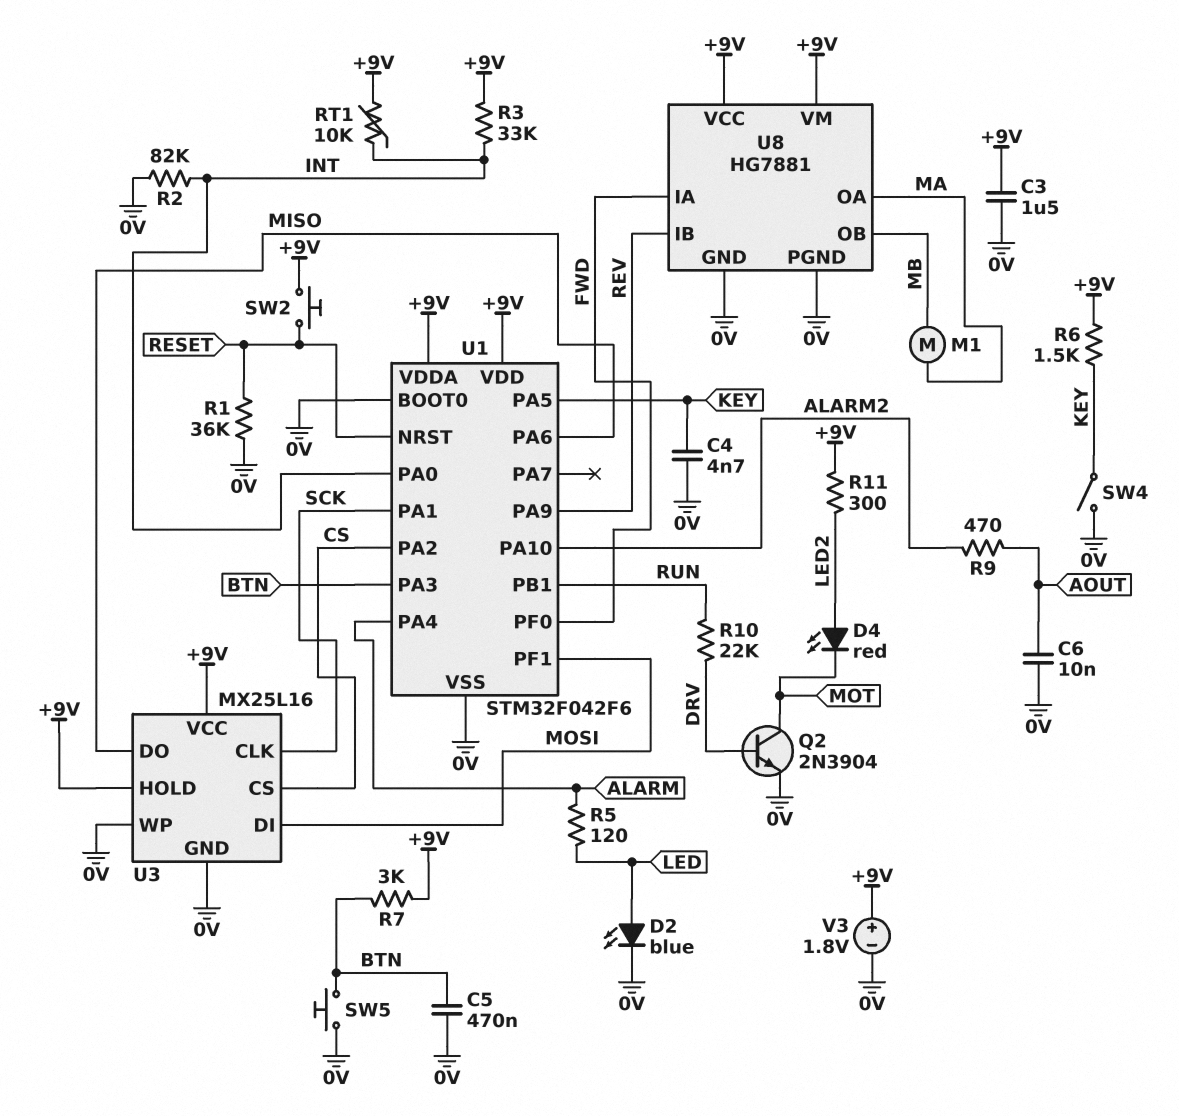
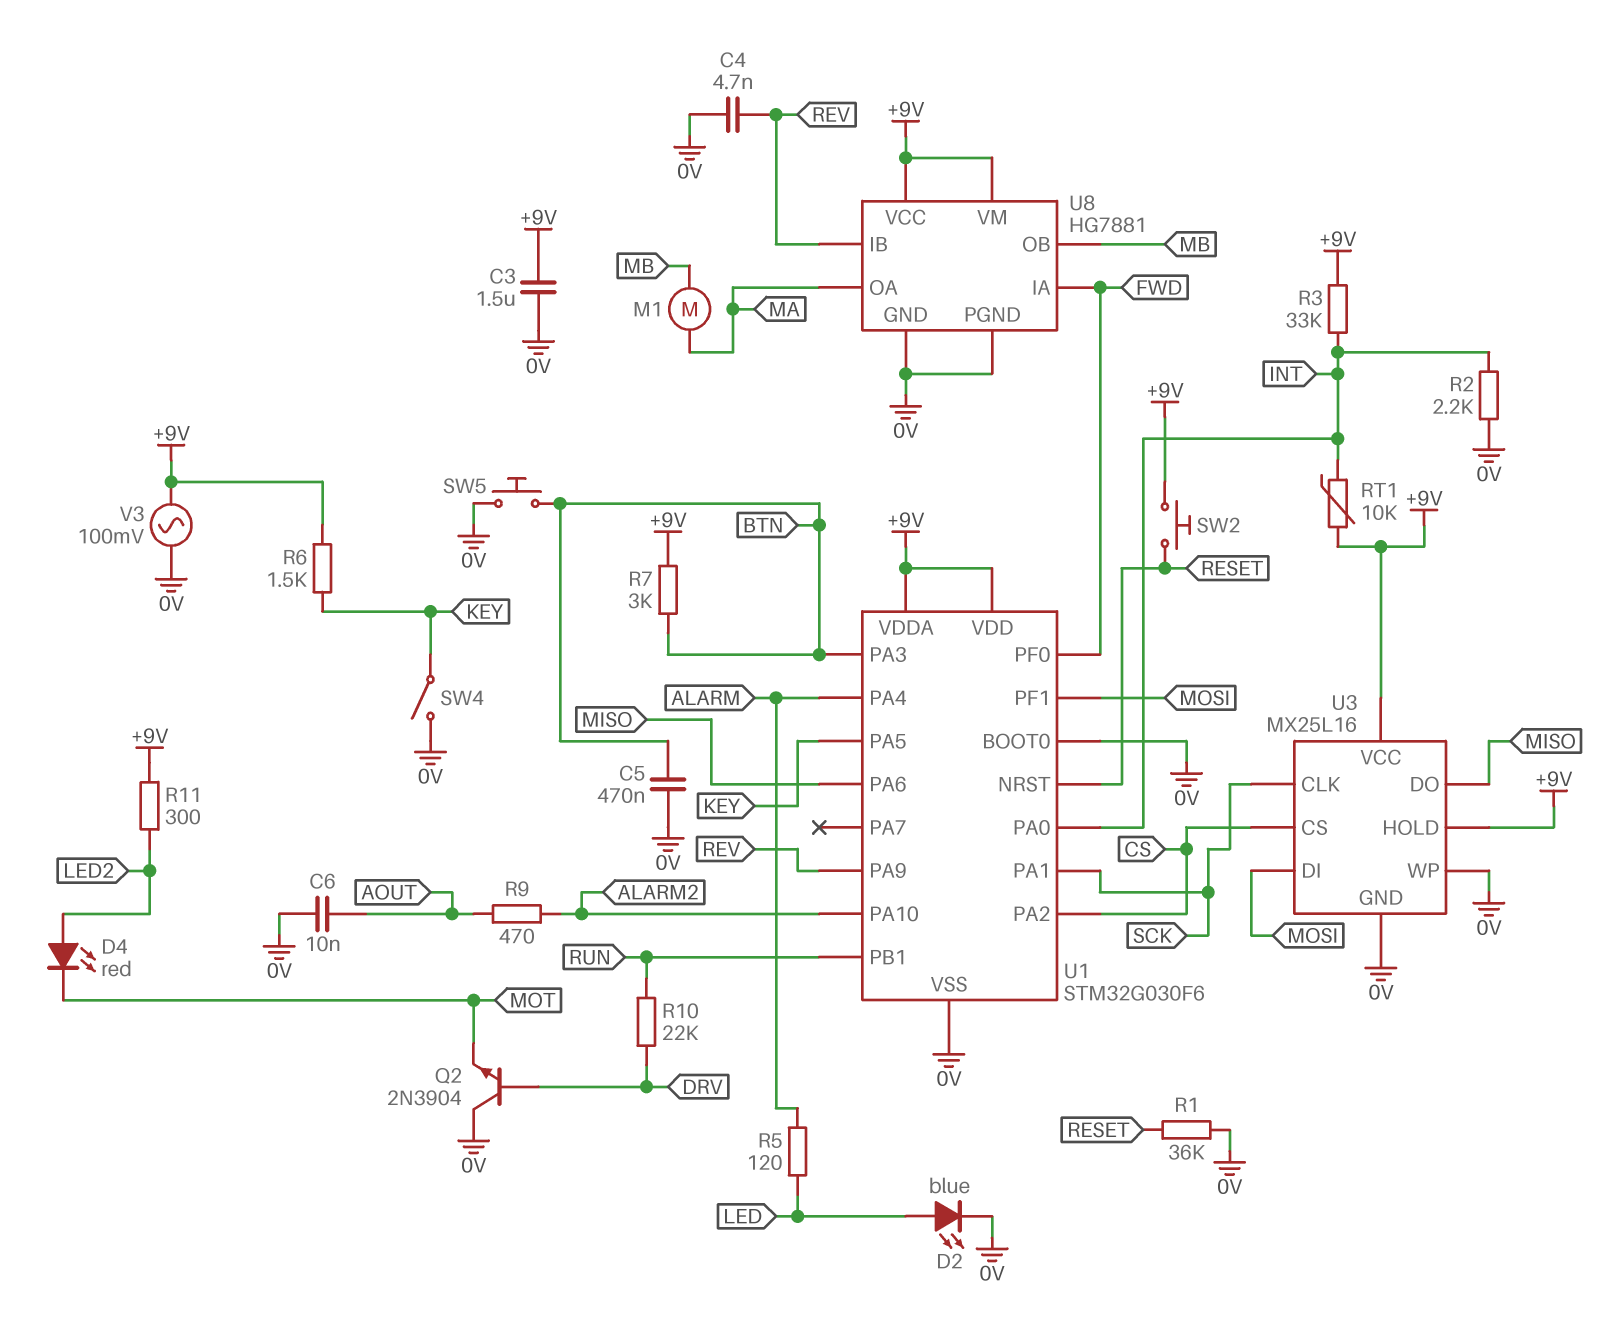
C4: 4.7nF (0V, KEY) -> 4.7nF (0V, REV)
Q2: NPN 2N3904 (B DRV, C MOT, E 0V) -> NPN 2N3904 (B DRV, C 0V, E MOT)
R2: 82k (0V, INT) -> 2.2k (0V, INT)
U1: STM32F042F6 -> STM32G030F6
V3: 1.8V (plus +9V, minus 0V) -> AC 100mV (+9V, 0V)

